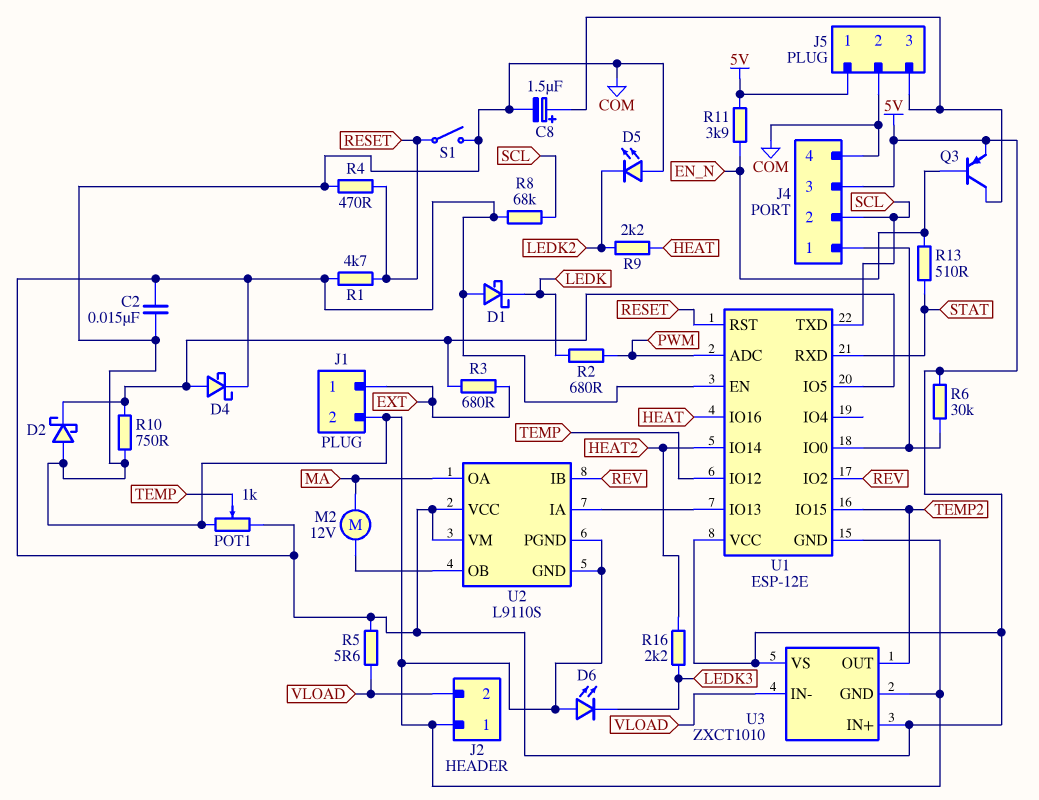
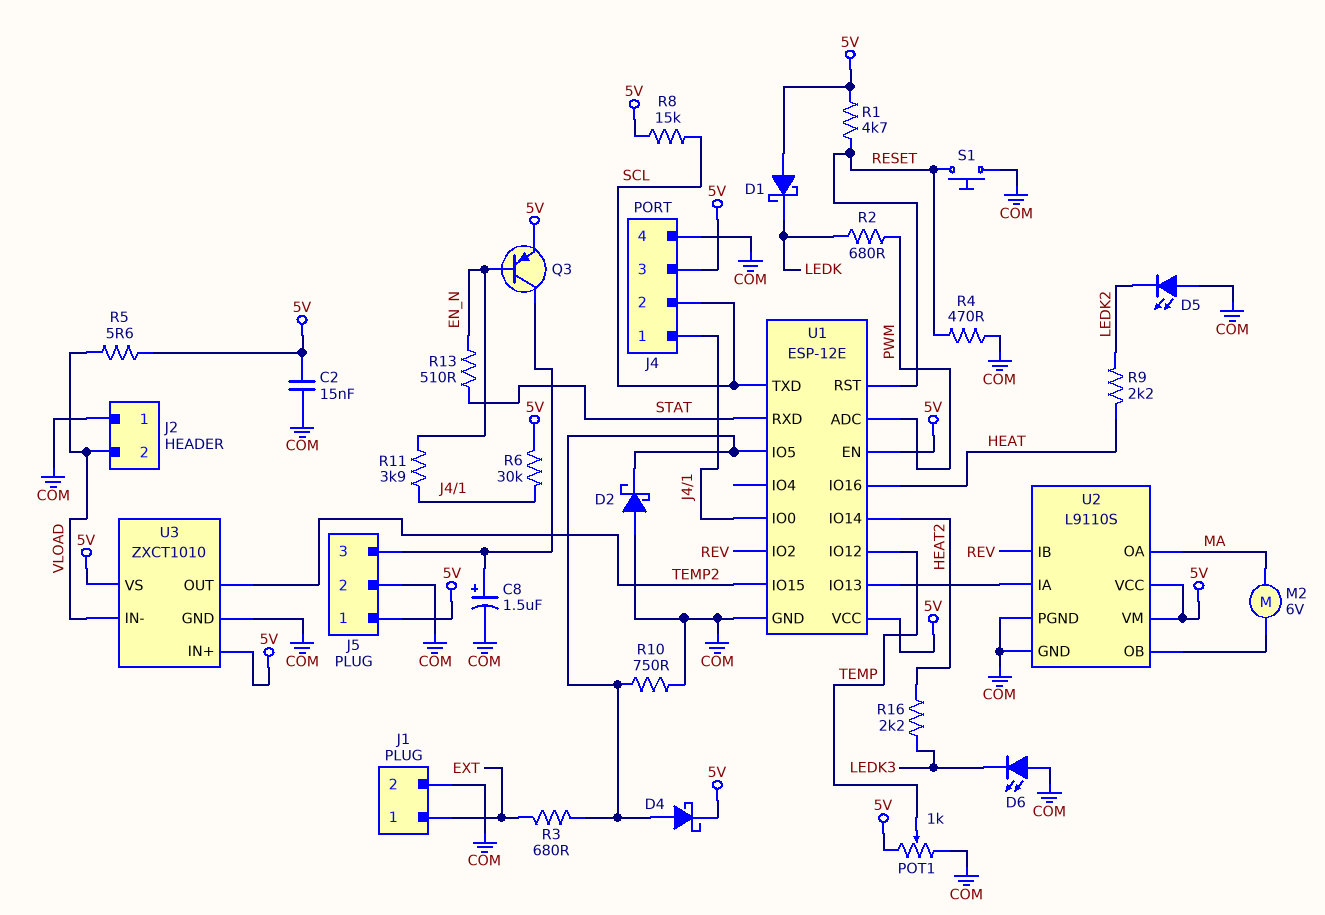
M2: motor 12V (MA, U2/OB) -> motor 6V (MA, U2/OB)
R8: 68k (5V, SCL) -> 15k (5V, SCL)
R11: 3.9k (5V, EN_N) -> 3.9k (EN_N, J4/1)
S1: switch (COM, RESET) -> button (COM, RESET)

